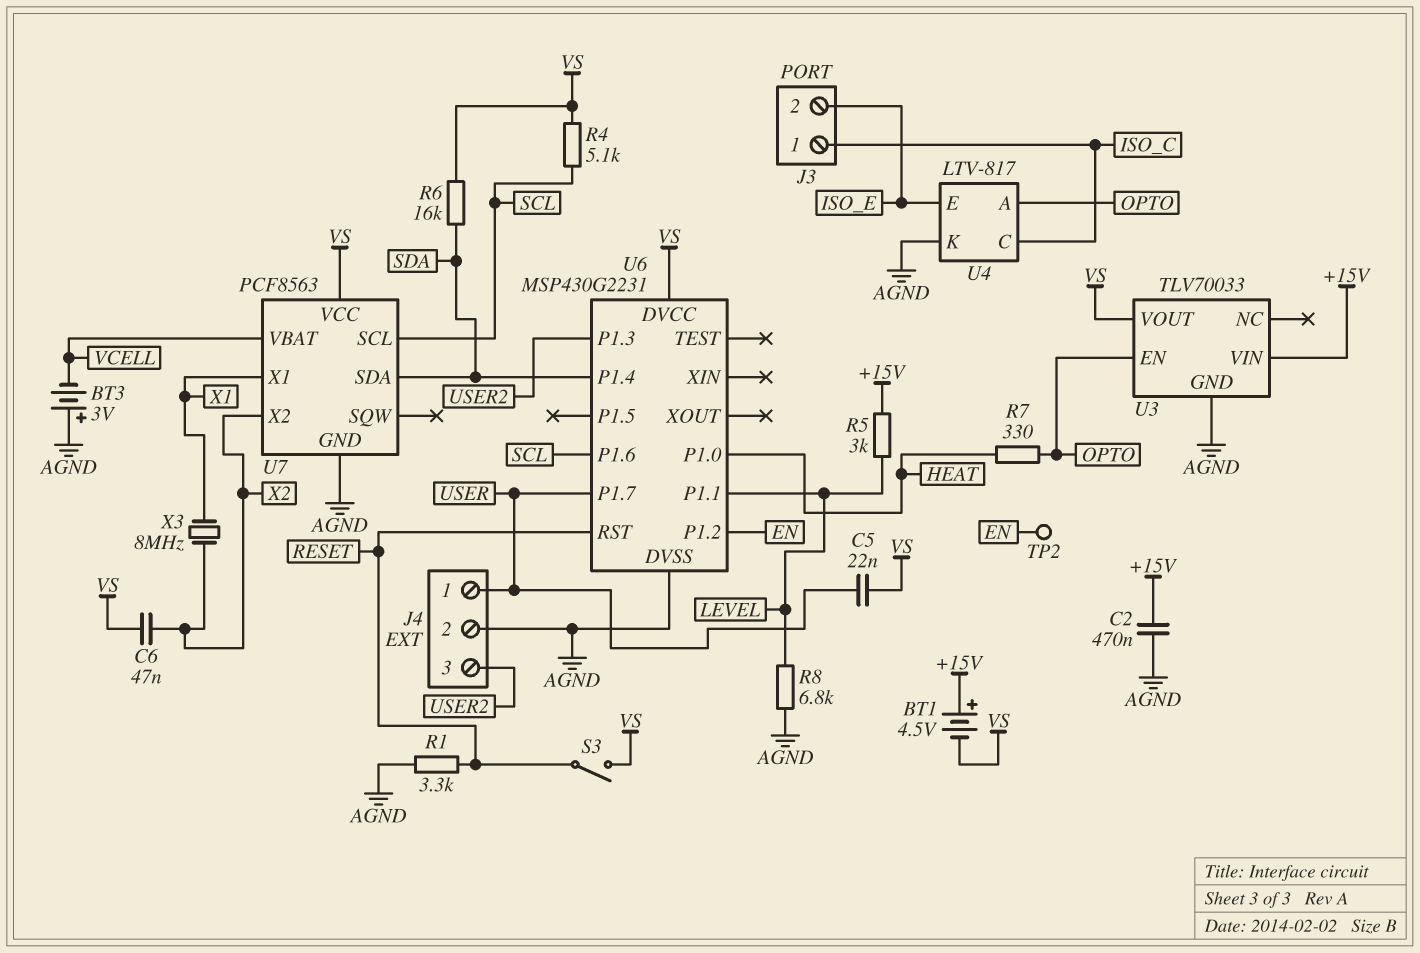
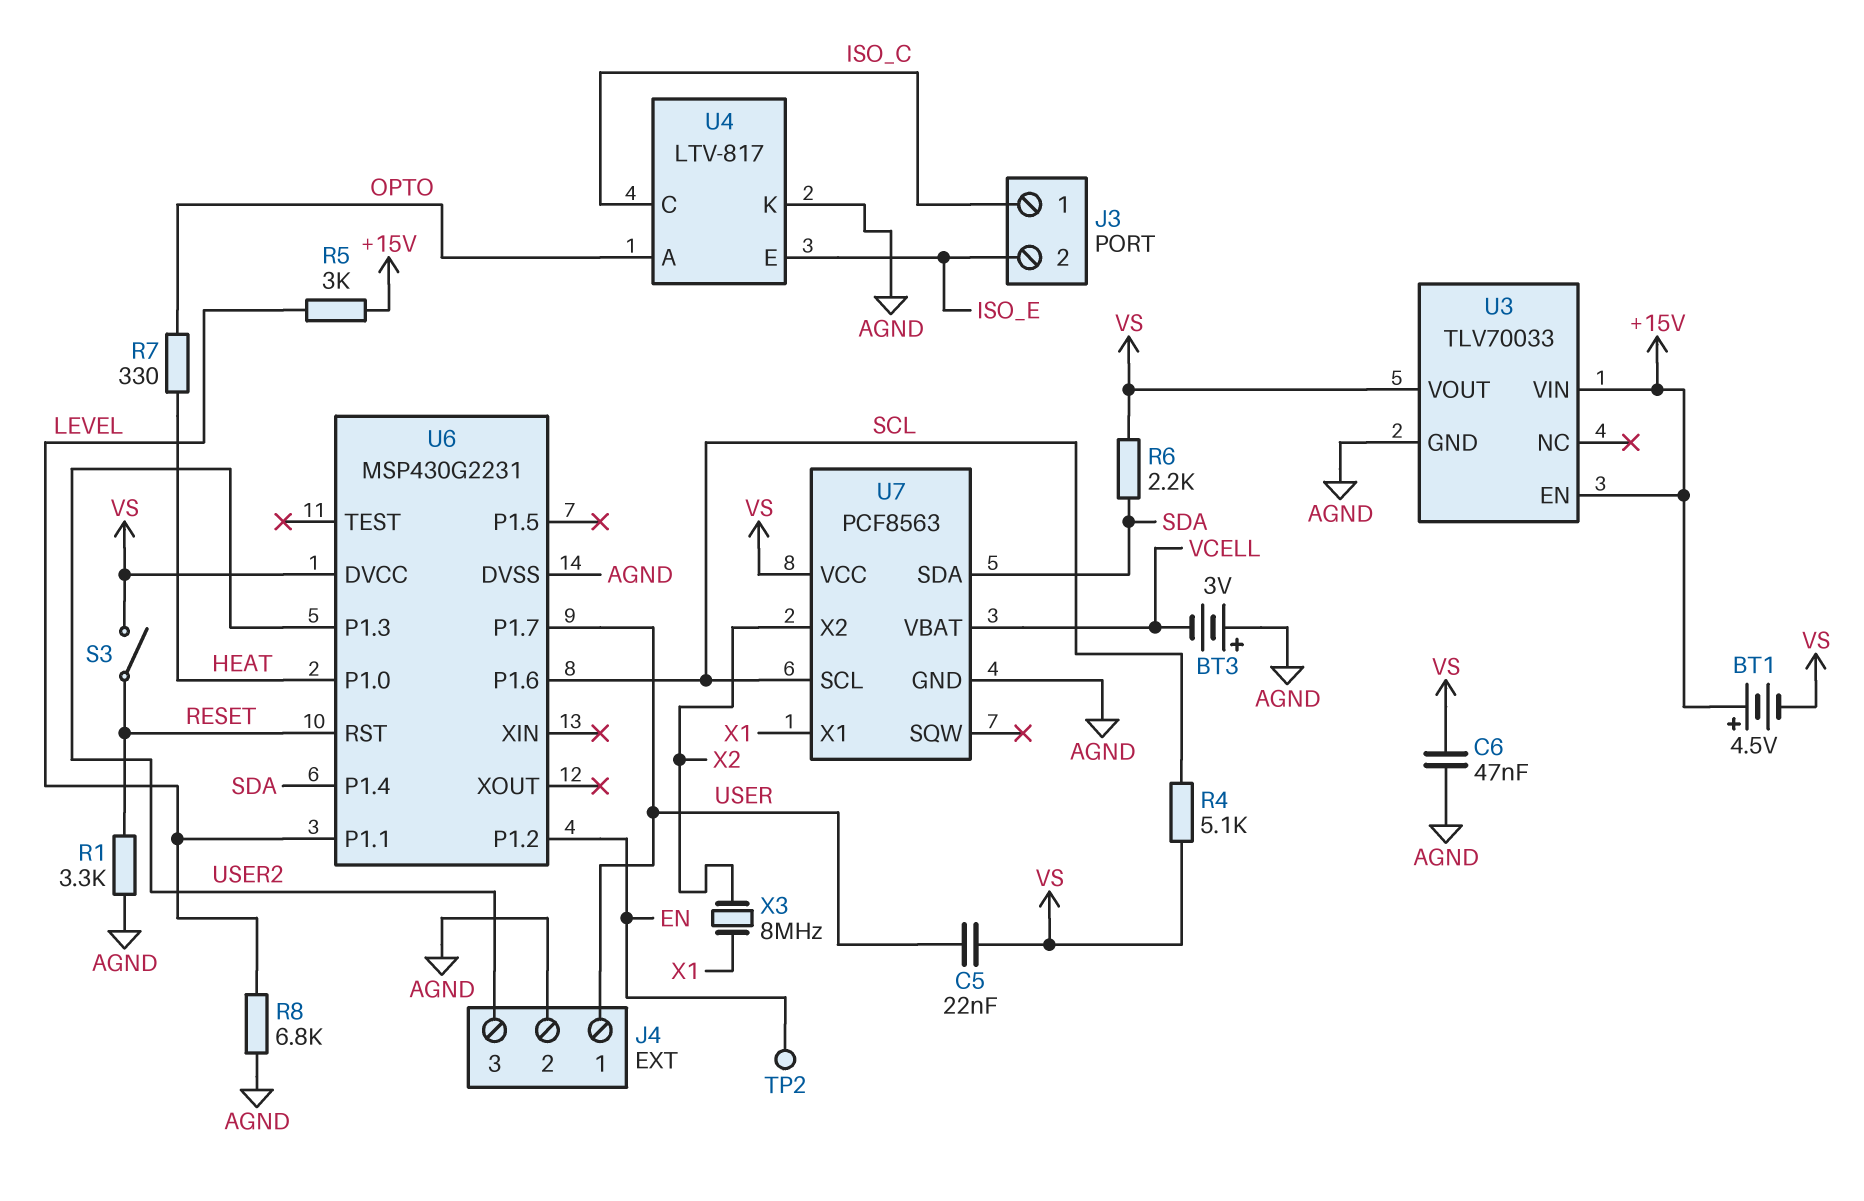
C2: 470nF (+15V, AGND) -> none
C6: 47nF (VS, X2) -> 47nF (AGND, VS)
R6: 16k (SDA, VS) -> 2.2k (SDA, VS)
U3 pin EN: OPTO -> +15V

